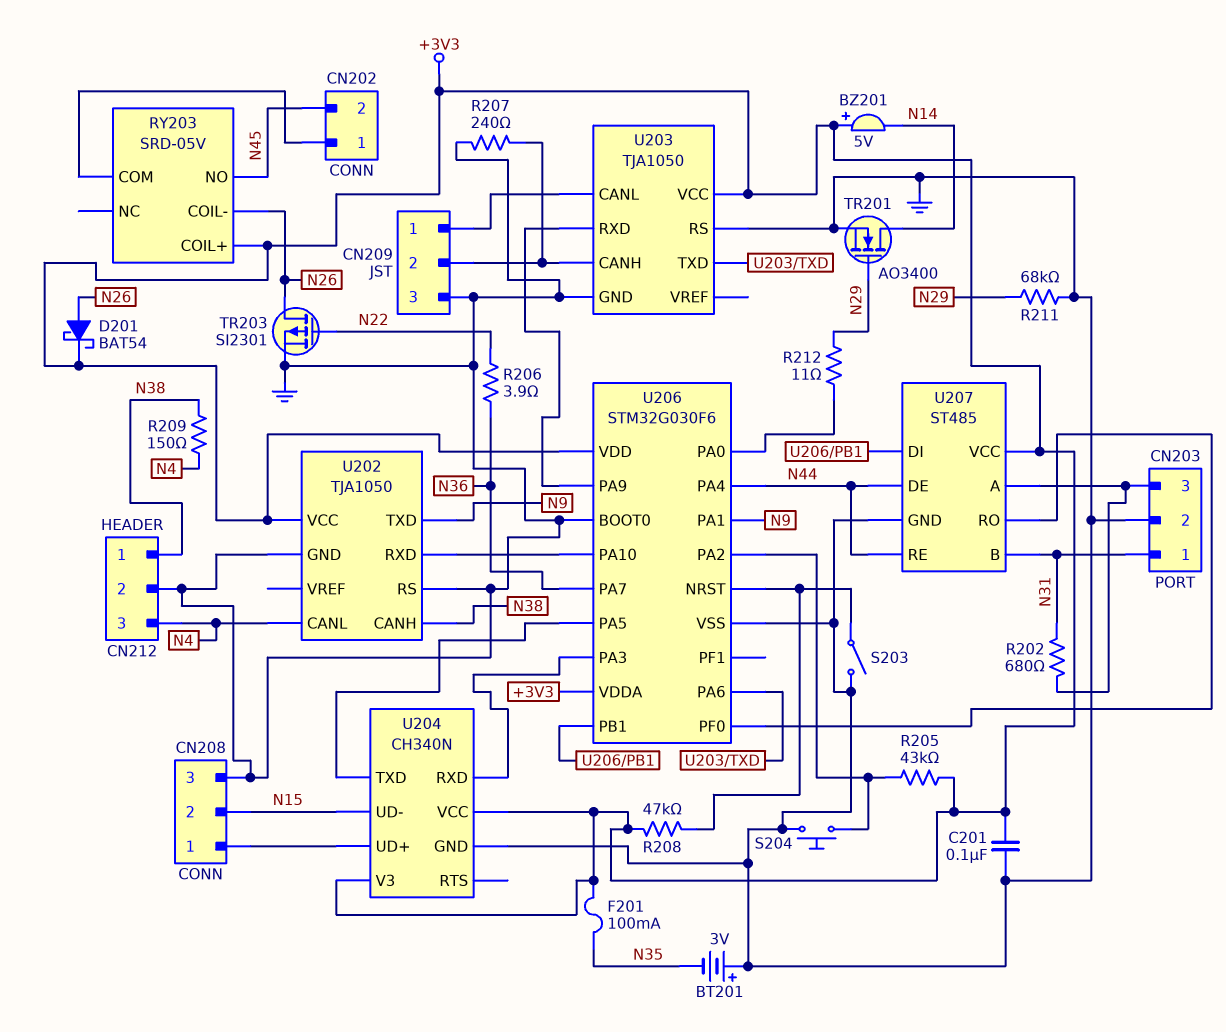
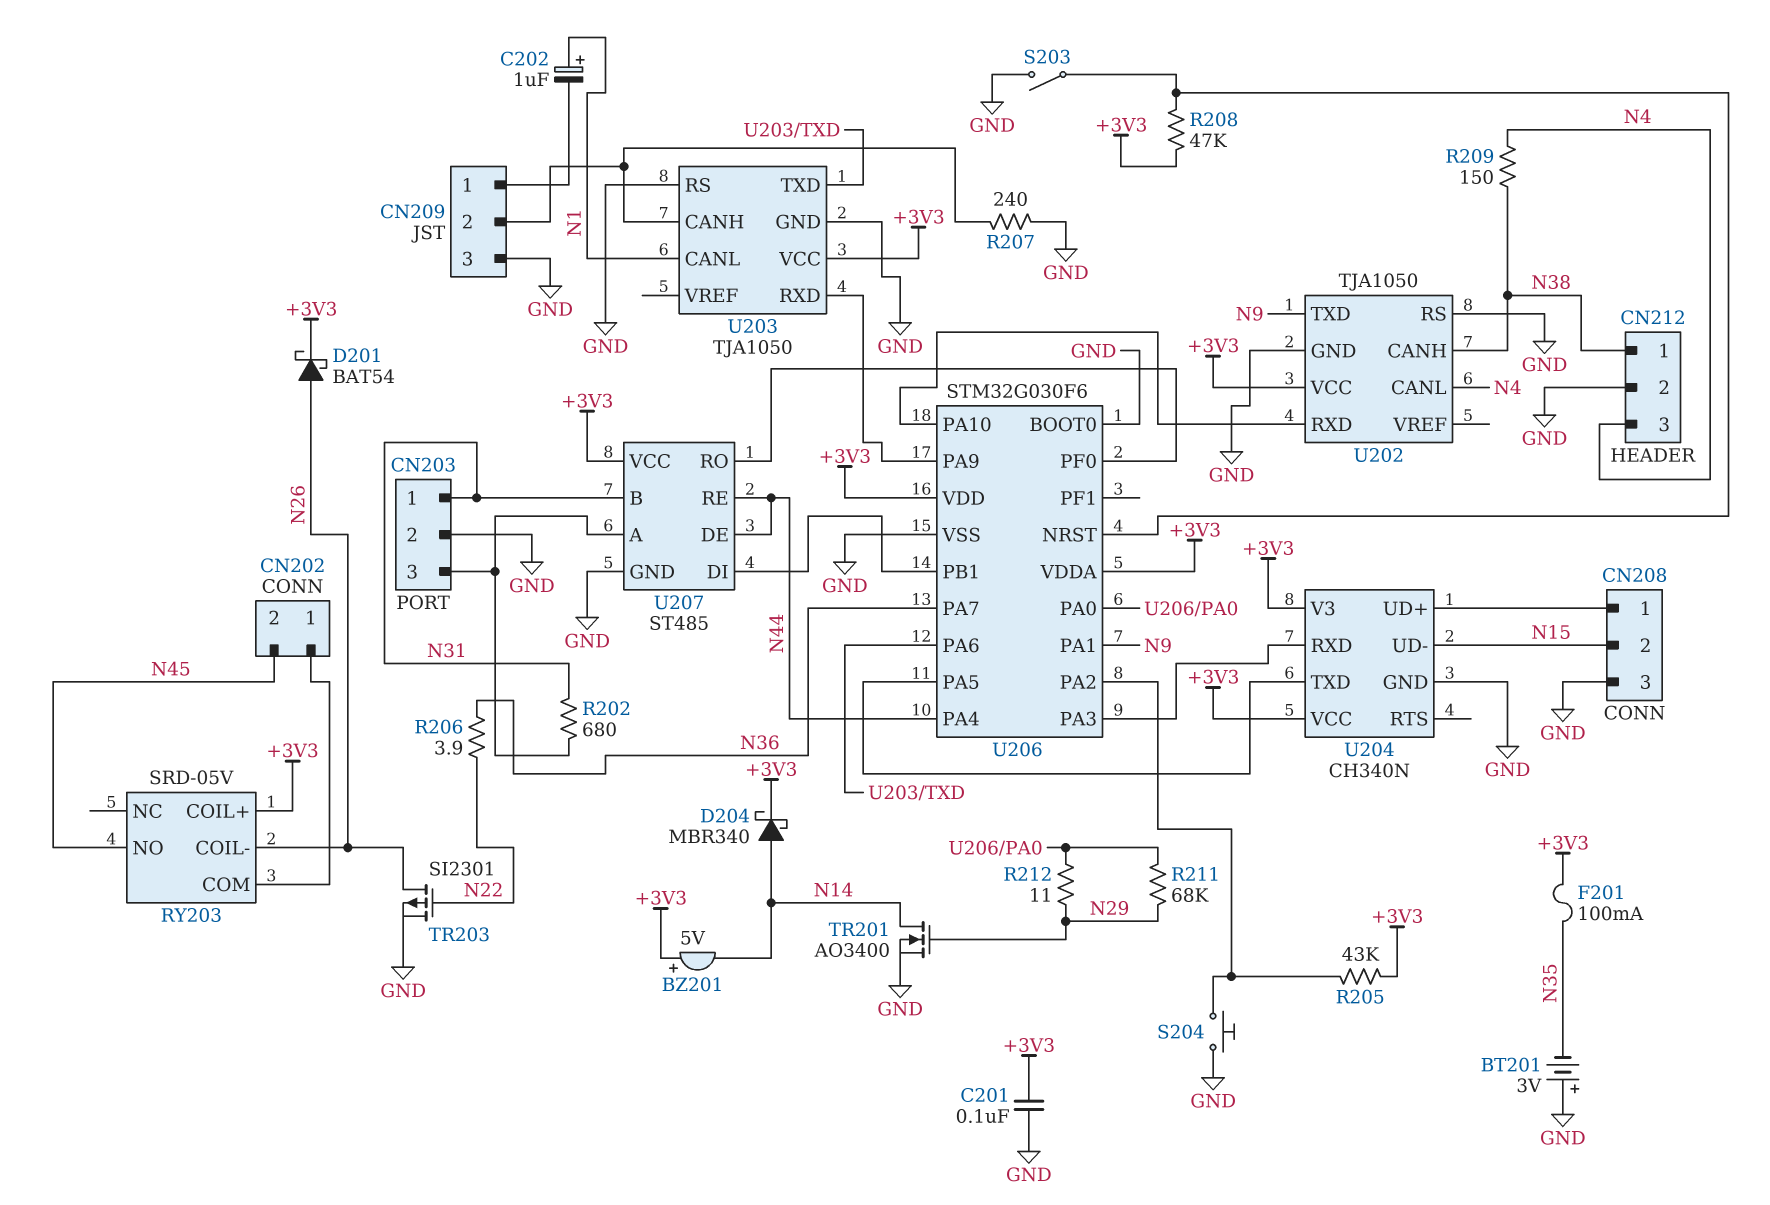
C202: none -> 1uF (plus N1, minus CN209/1)
D204: none -> schottky MBR340 (A N14, K +3V3)
R211: 68k (GND, N29) -> 68k (N29, U206/PA0)
U203 pin CANL: CN209/1 -> N1

